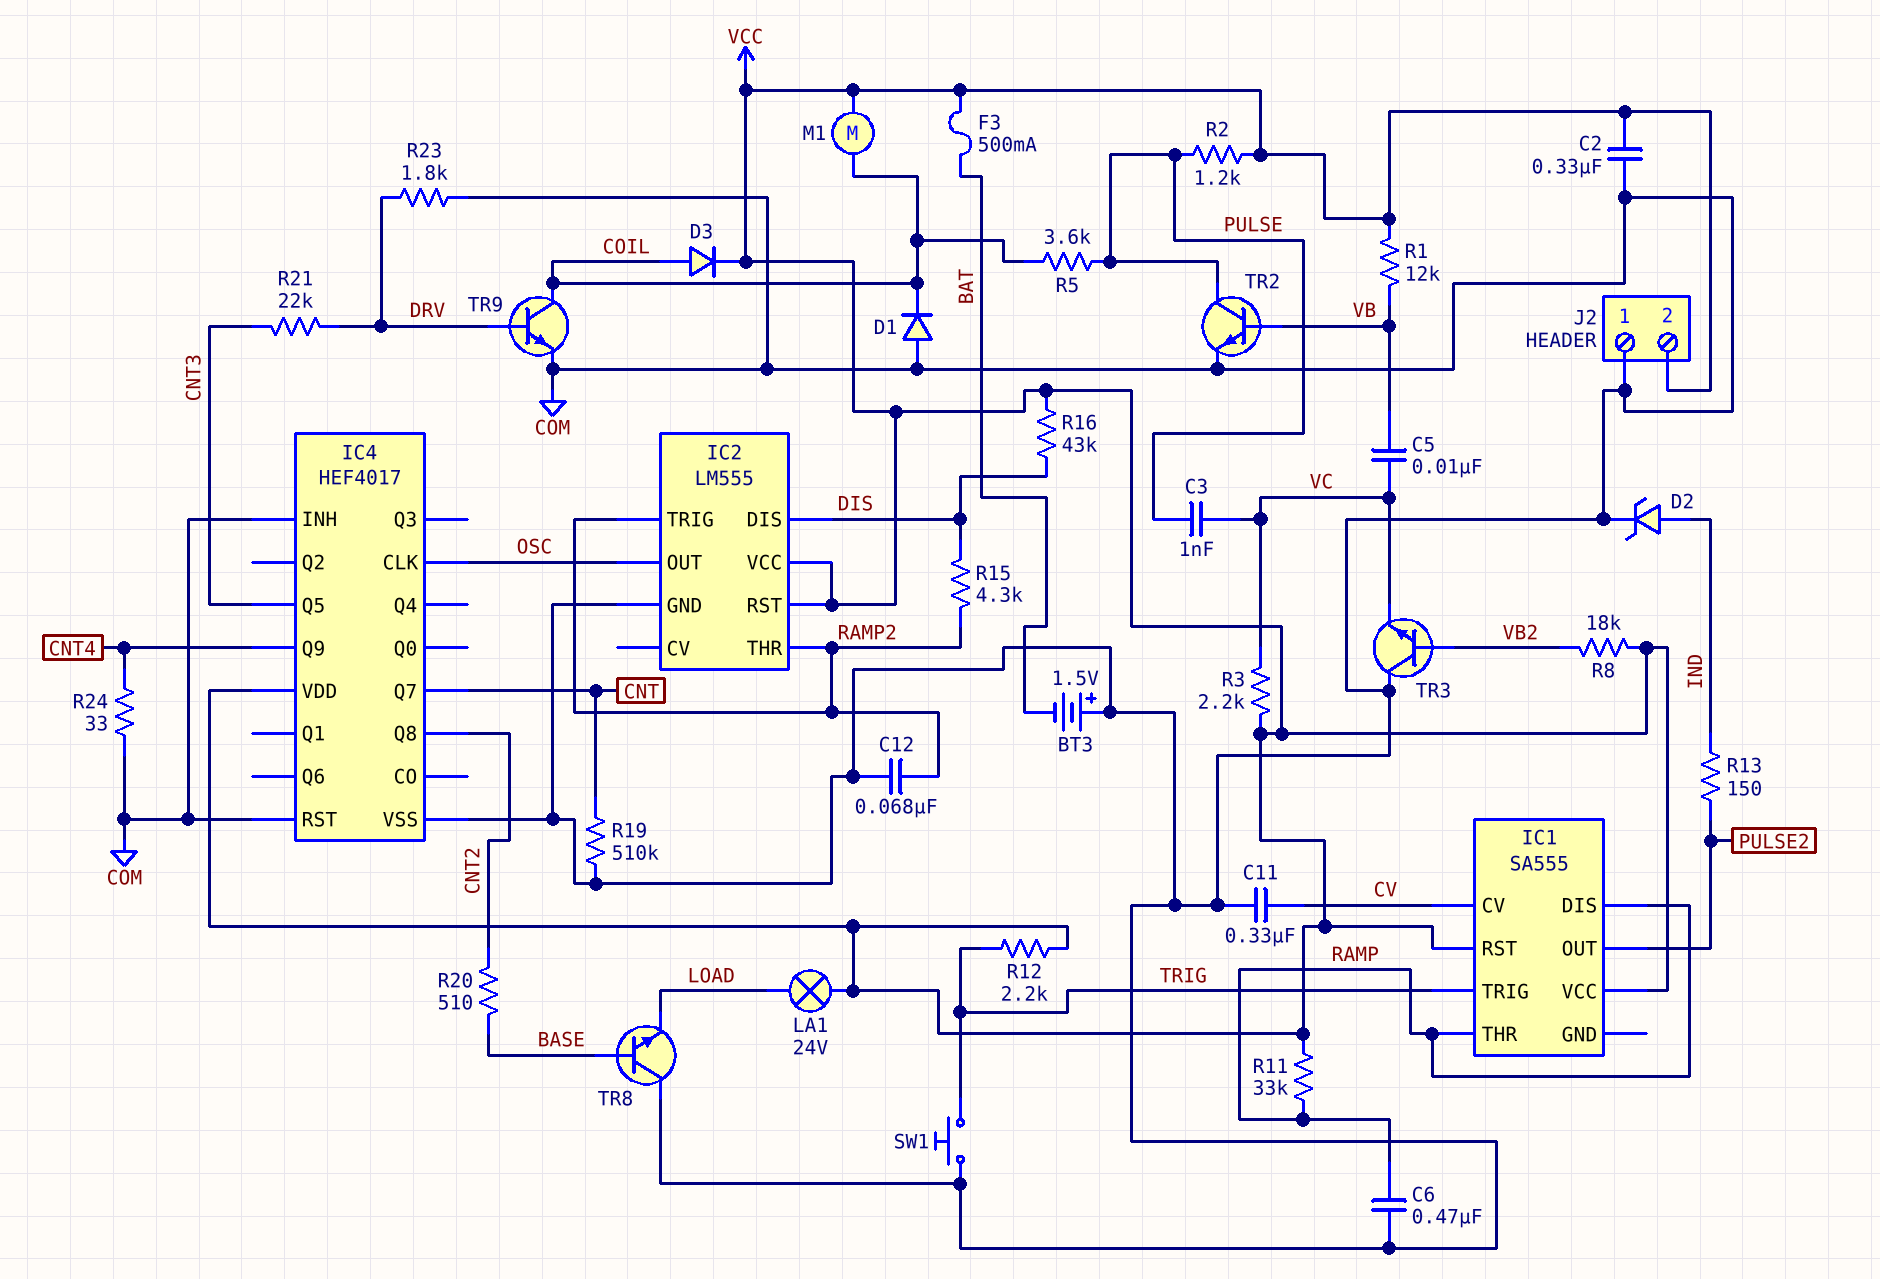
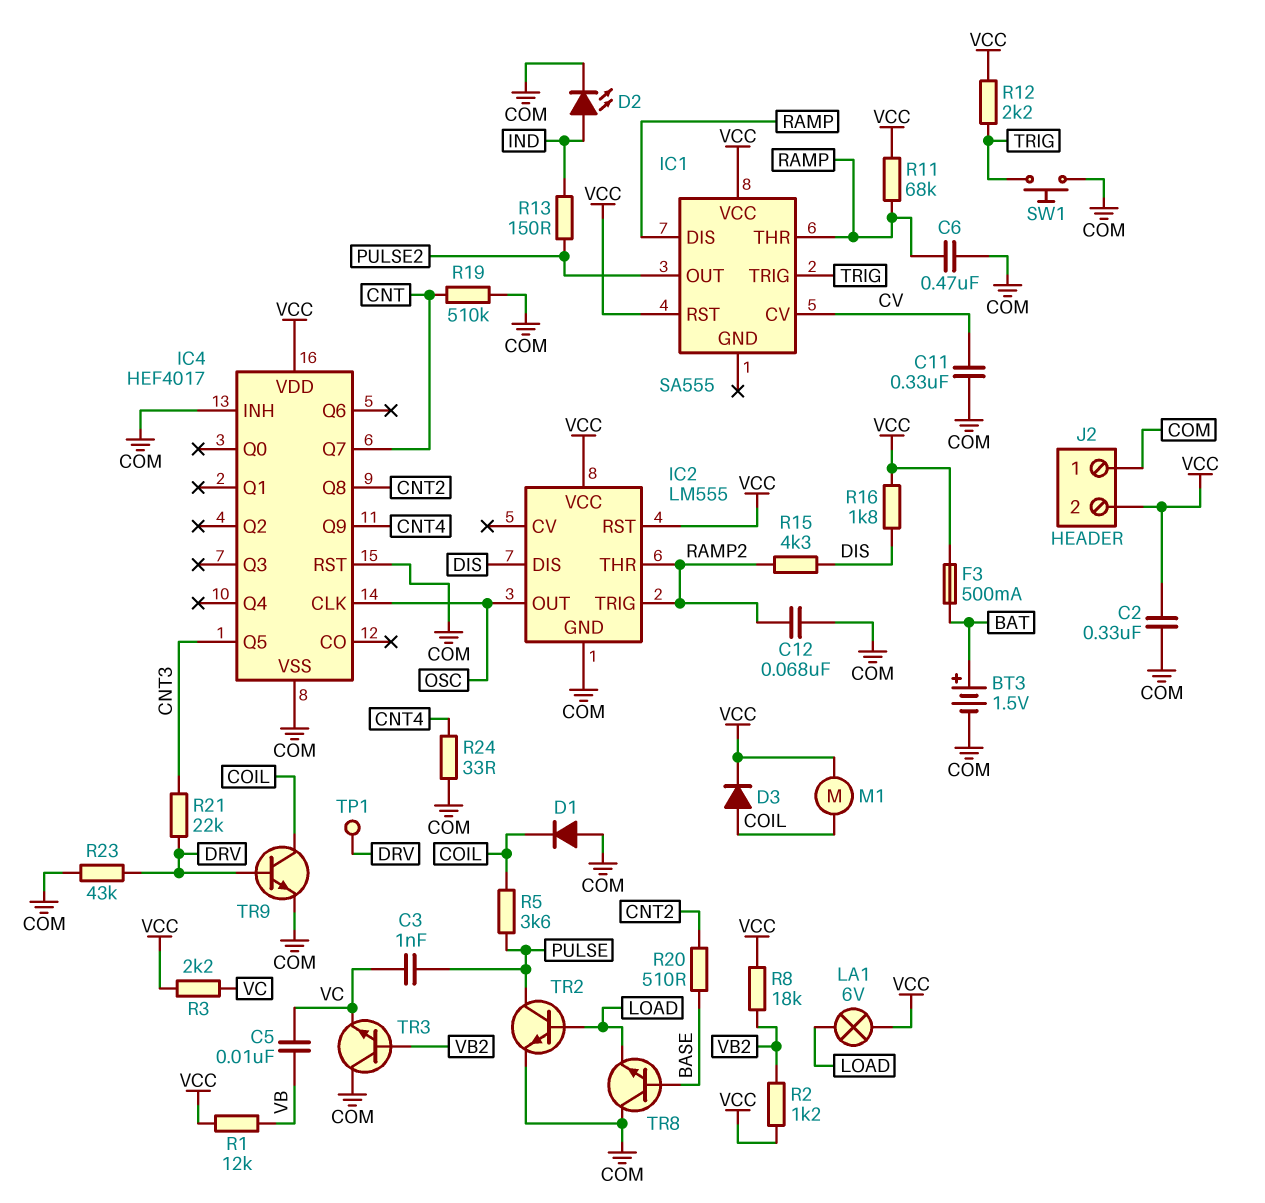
BT3: 1.5V (plus COM, minus BAT) -> 1.5V (plus BAT, minus COM)
D2: zener (A IND, K COM) -> LED (A IND, K COM)
LA1: lamp 24V (LOAD, VCC) -> lamp 6V (LOAD, VCC)
R2: 1.2k (PULSE, VCC) -> 1.2k (VB2, VCC)
R11: 33k (RAMP, VCC) -> 68k (RAMP, VCC)
R16: 43k (DIS, VCC) -> 1.8k (DIS, VCC)
R23: 1.8k (COM, DRV) -> 43k (COM, DRV)
TP1: none -> test point (DRV)
TR2: NPN (B VB, C PULSE, E COM) -> NPN (B LOAD, C PULSE, E COM)

